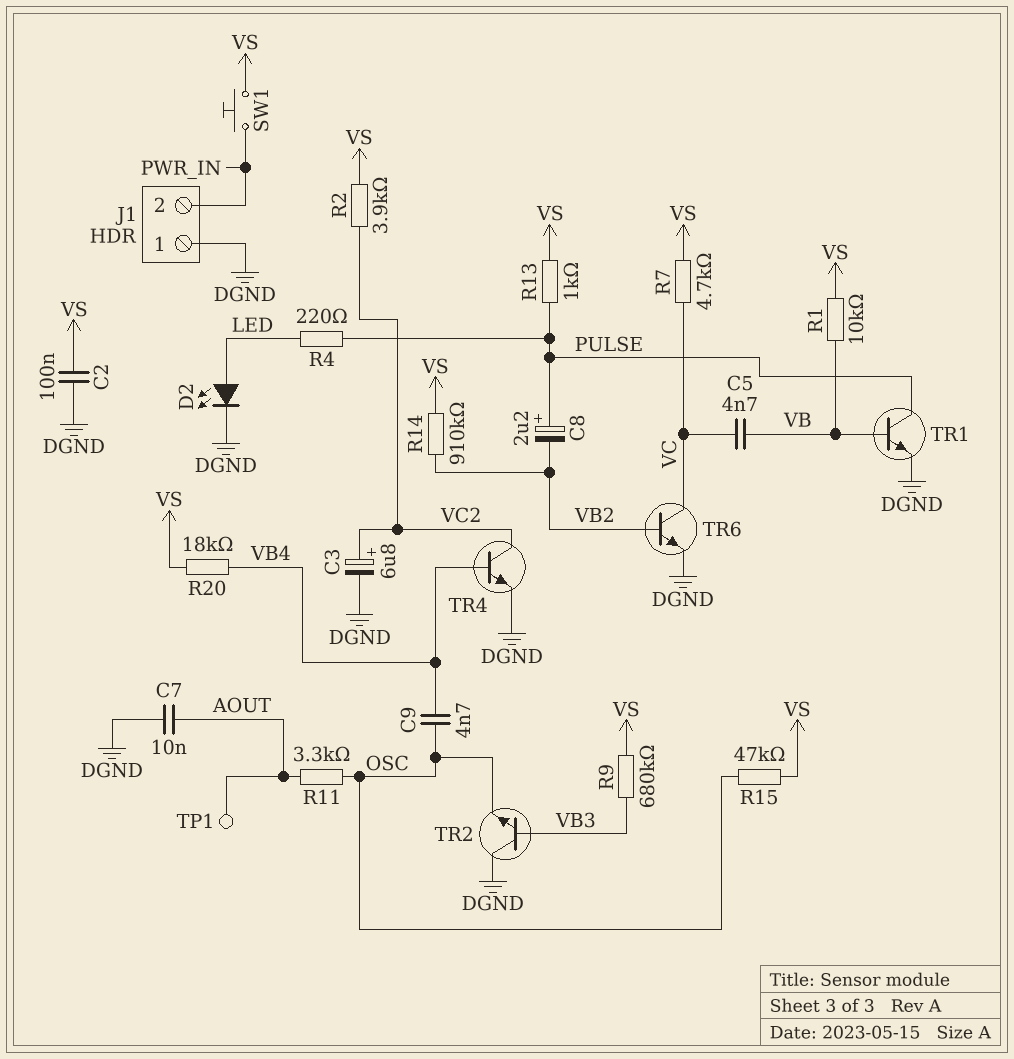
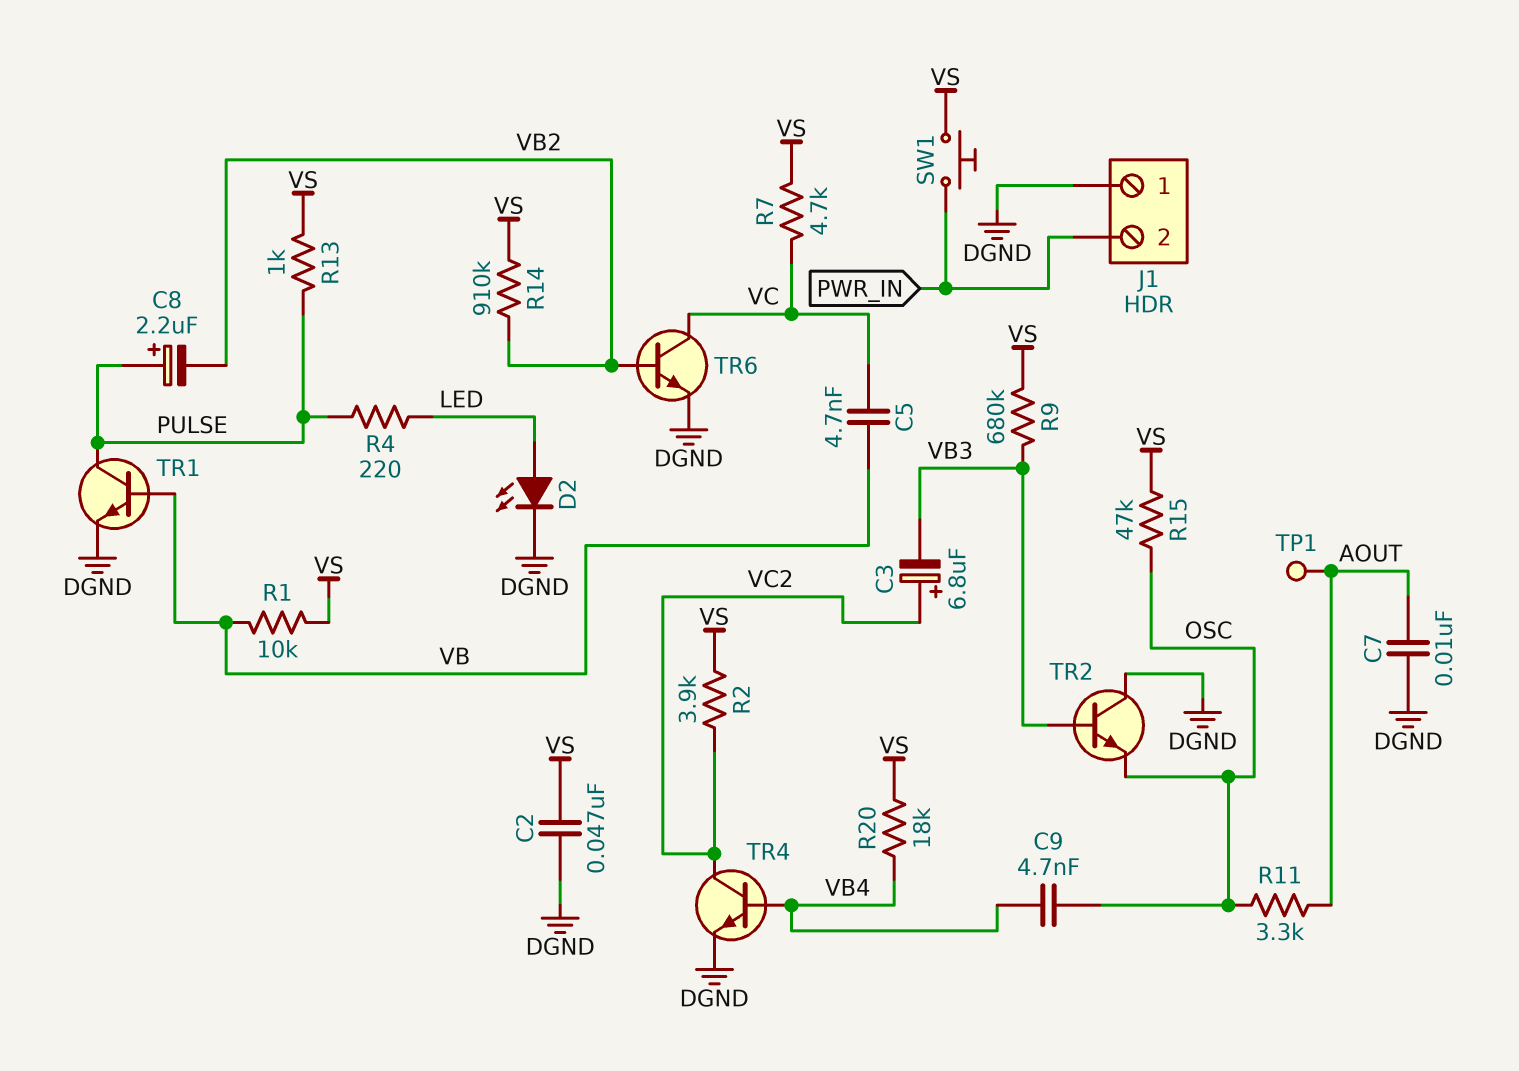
C2: 100nF (DGND, VS) -> 47nF (DGND, VS)
C3: 6.8uF (plus VC2, minus DGND) -> 6.8uF (plus VC2, minus VB3)

